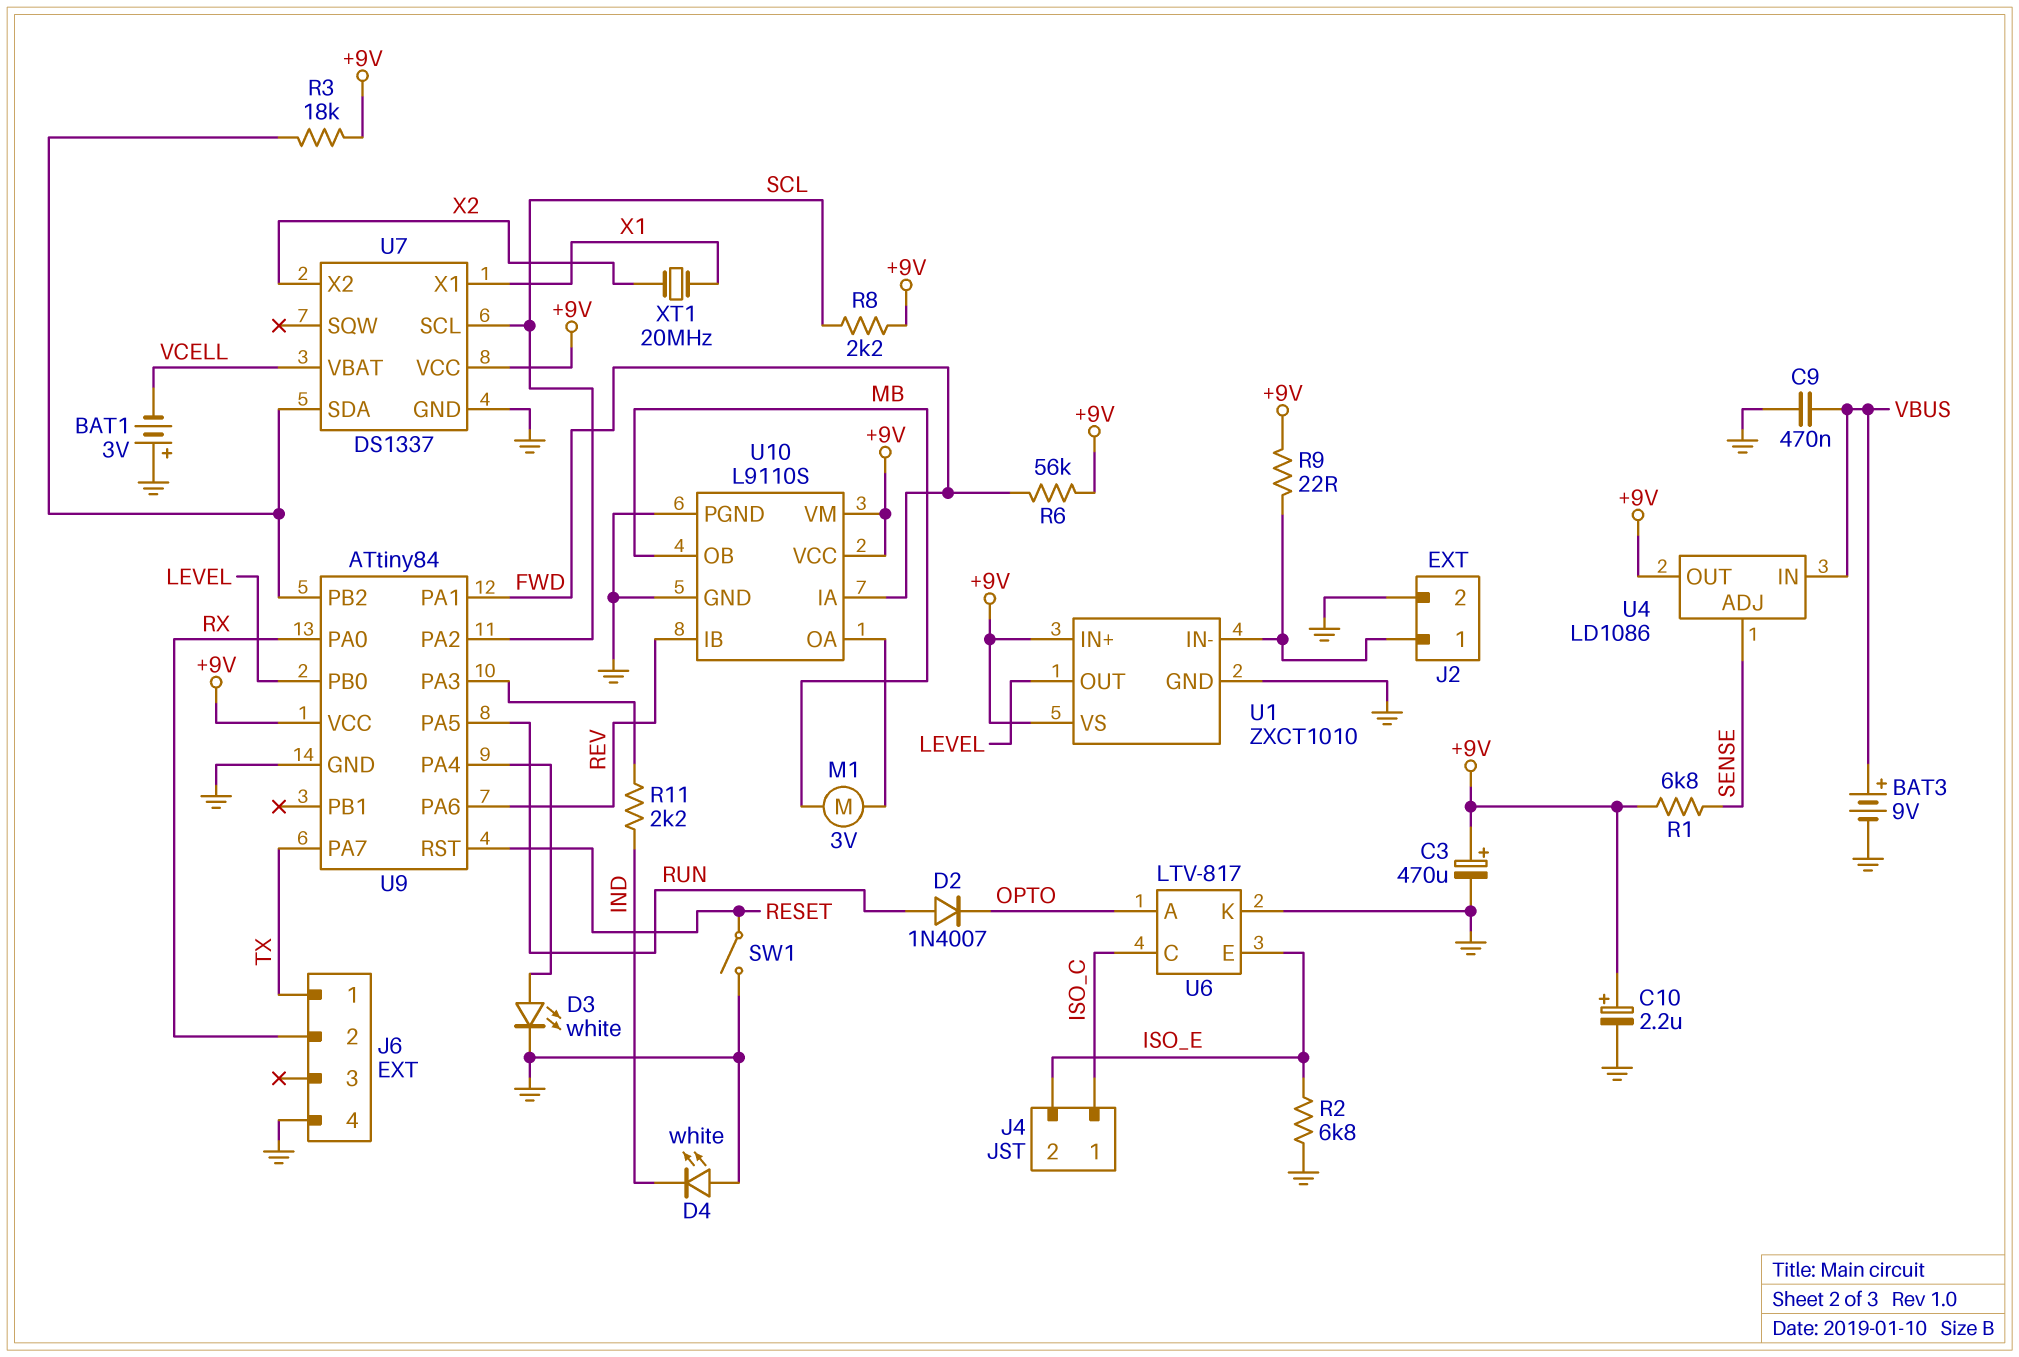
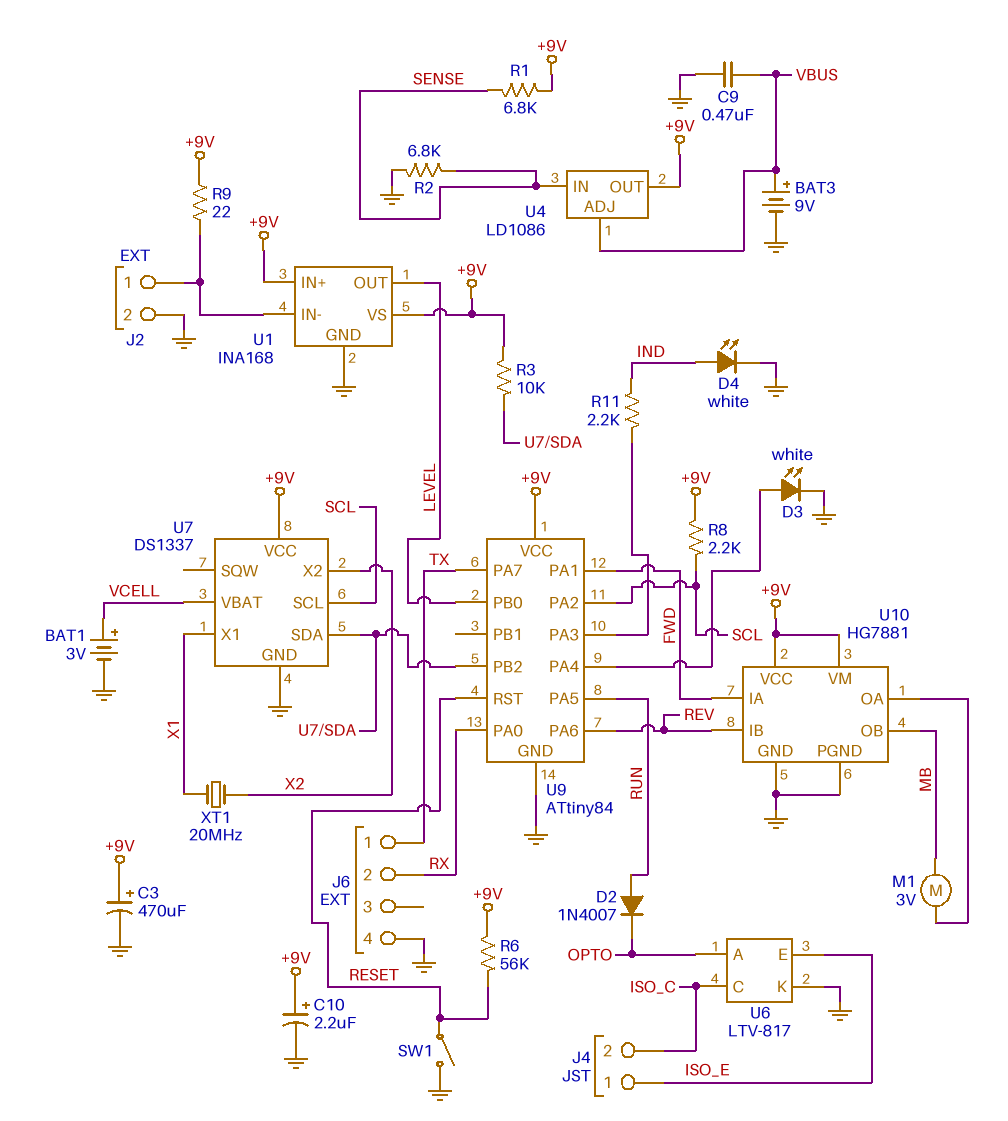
BAT1: 3V (plus GND, minus VCELL) -> 3V (plus VCELL, minus GND)
D4: LED white (A GND, K IND) -> LED white (A IND, K GND)
J4 pin 1: ISO_C -> ISO_E
J4 pin 2: ISO_E -> ISO_C
R2: 6.8k (GND, ISO_E) -> 6.8k (GND, SENSE)
R3: 18k (+9V, U7/SDA) -> 10k (+9V, U7/SDA)
R6: 56k (+9V, FWD) -> 56k (+9V, RESET)
U1: ZXCT1010 -> INA168
U4 pin ADJ: SENSE -> VBUS
U4 pin IN: VBUS -> SENSE
U10: L9110S -> HG7881

